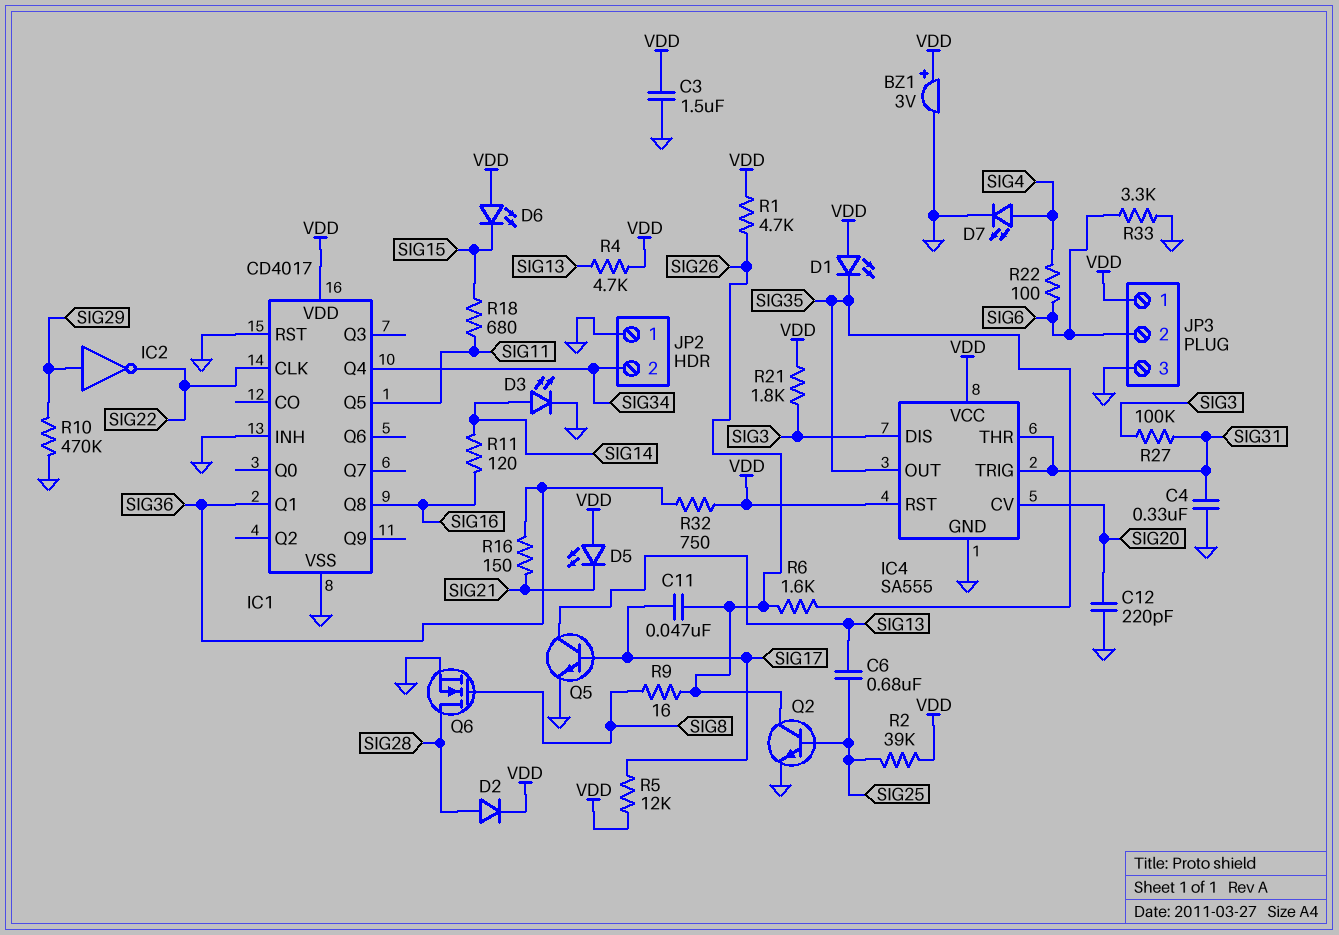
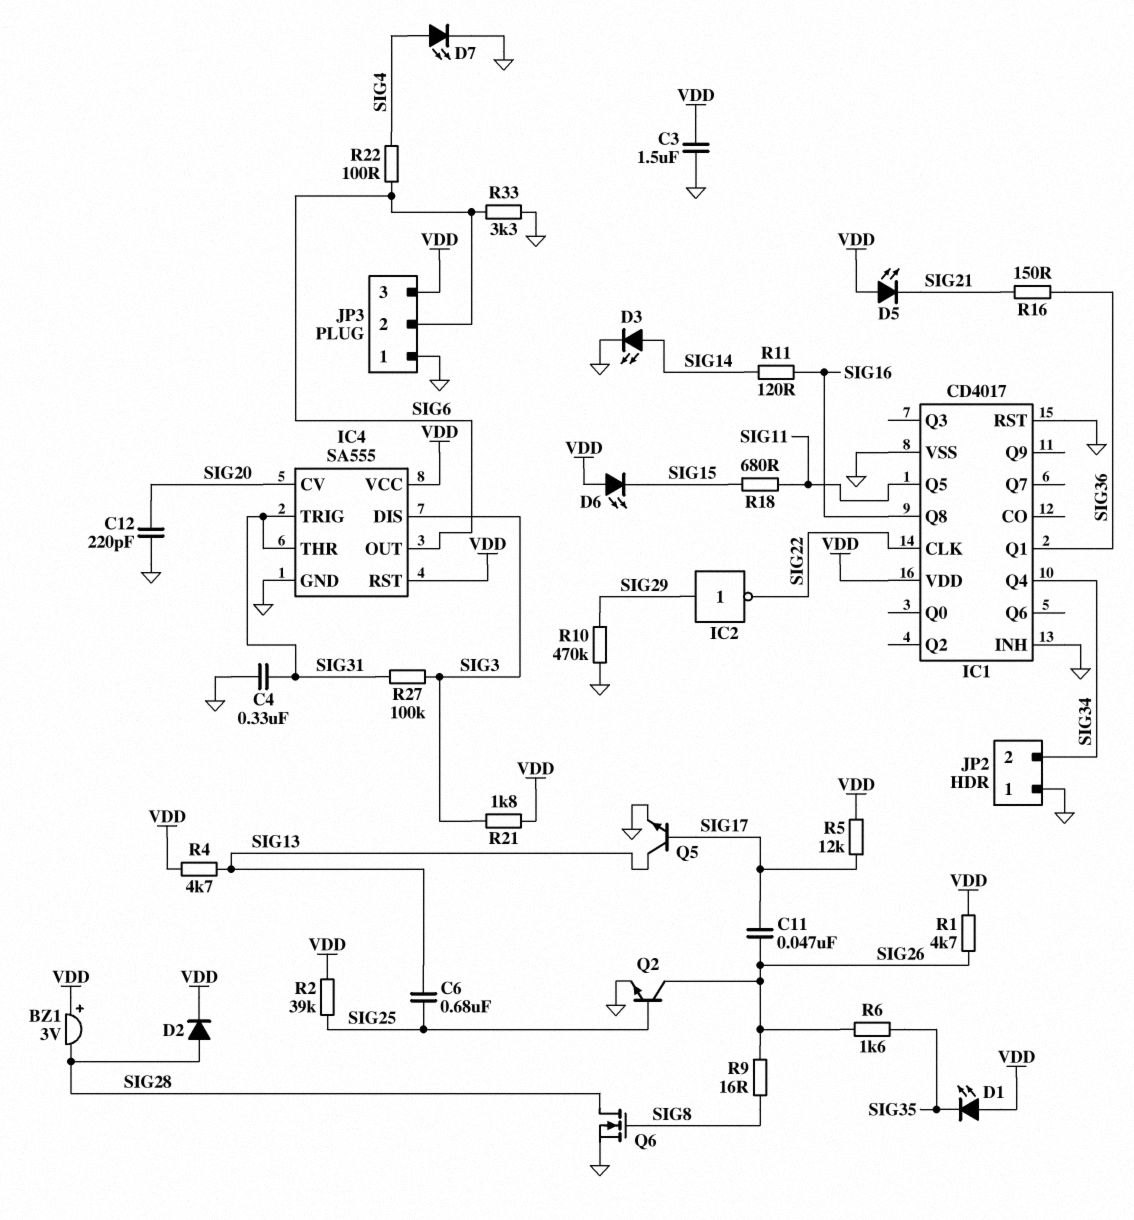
BZ1: buzzer 3V (plus VDD, minus GND) -> buzzer 3V (plus VDD, minus SIG28)
IC4 pin OUT: SIG35 -> SIG6
JP3 pin 1: VDD -> GND
JP3 pin 3: GND -> VDD
R32: 750 (SIG36, VDD) -> none

